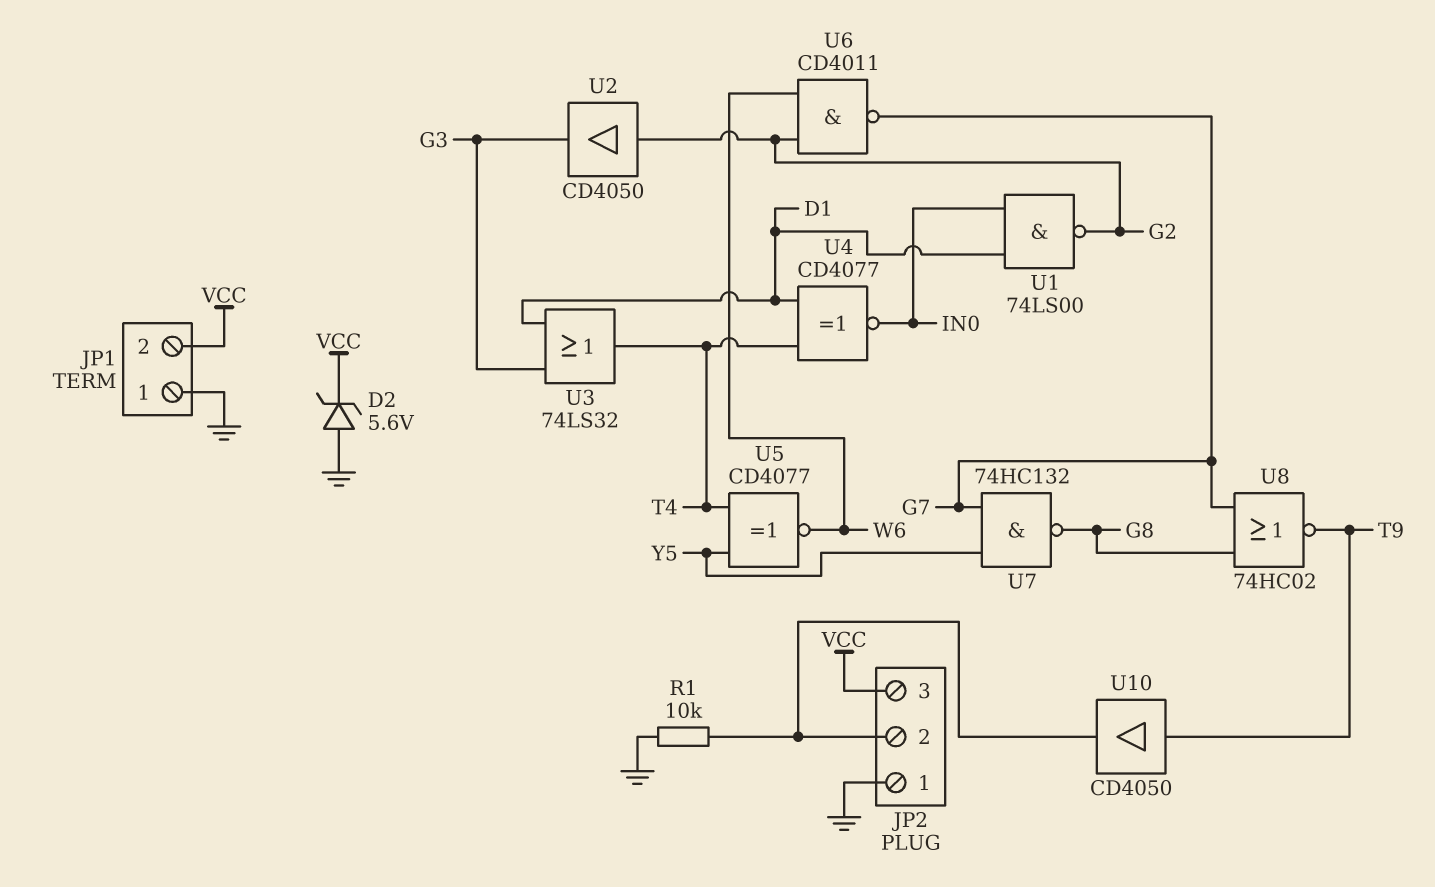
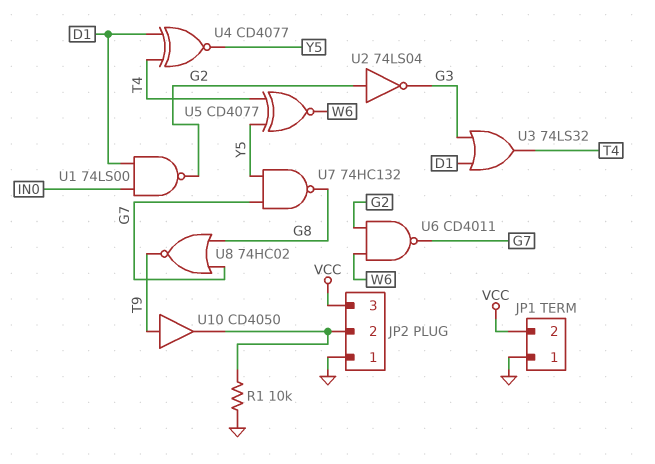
D2: zener 5.6V (A GND, K VCC) -> none
U2: buffer CD4050 (in G2, out G3) -> NOT 74LS04 (in G2, out G3)
U4: XNOR CD4077 (in D1, in T4, out IN0) -> XNOR CD4077 (in D1, in T4, out Y5)

